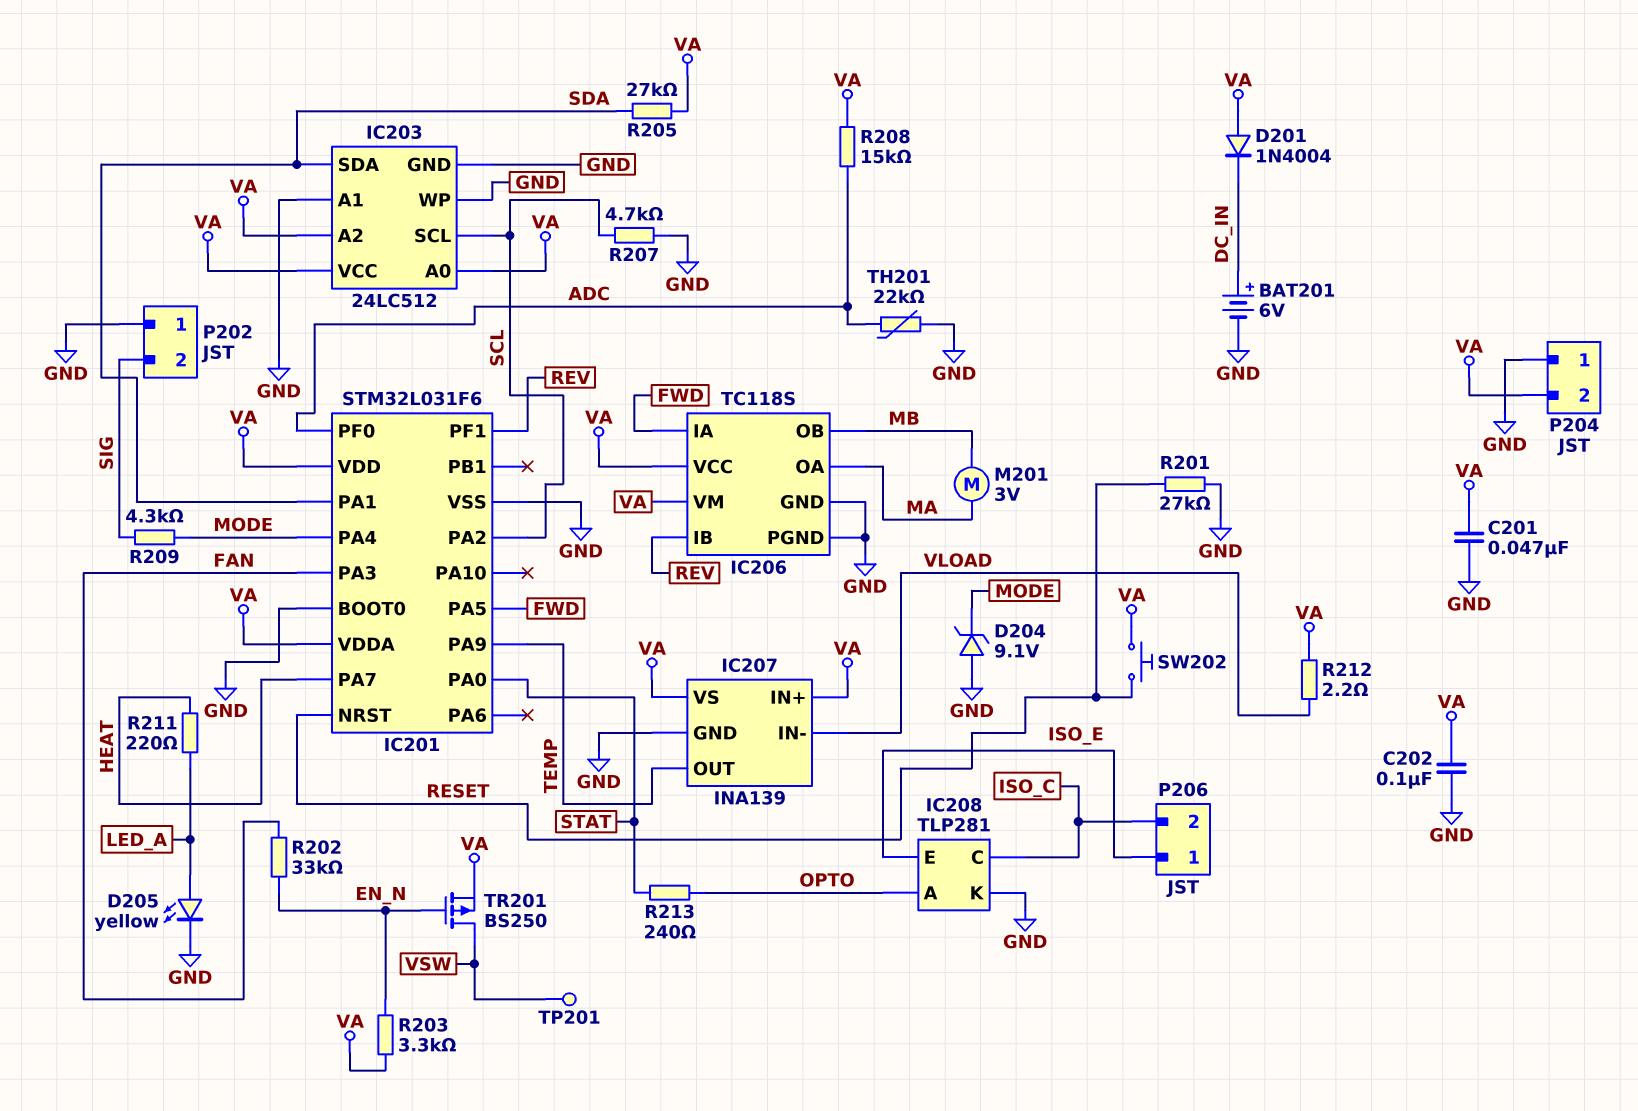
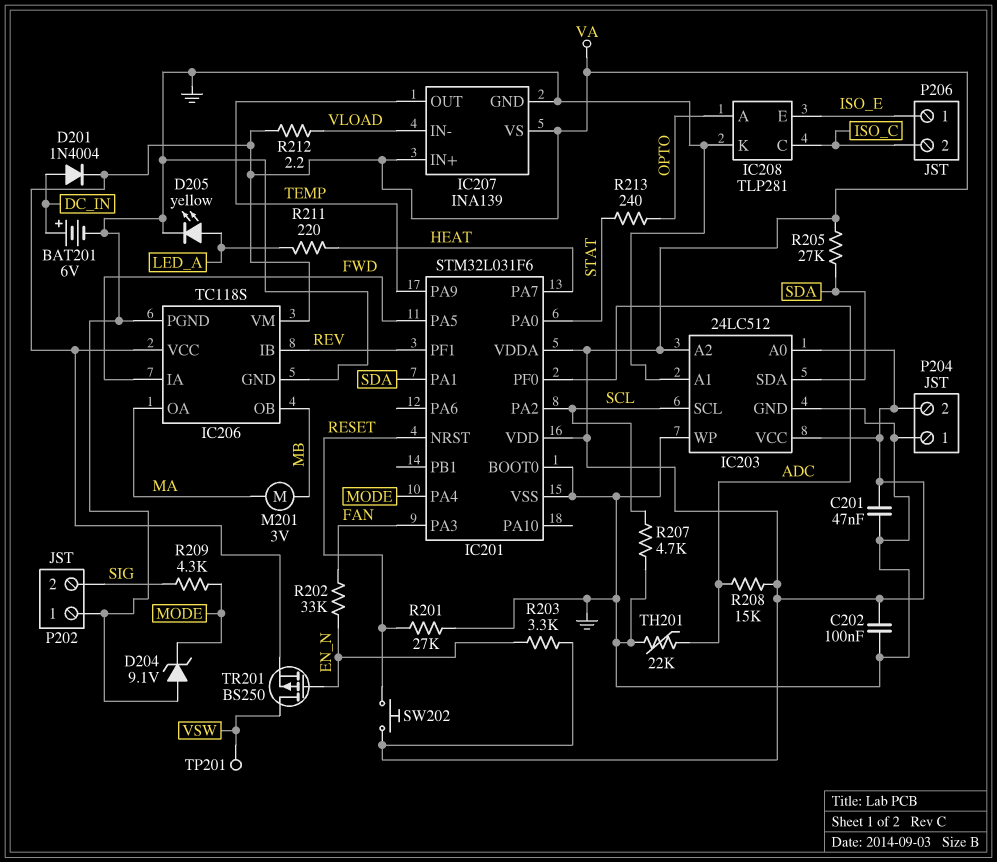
D201: diode 1N4004 (A VA, K DC_IN) -> diode 1N4004 (A DC_IN, K VA)

